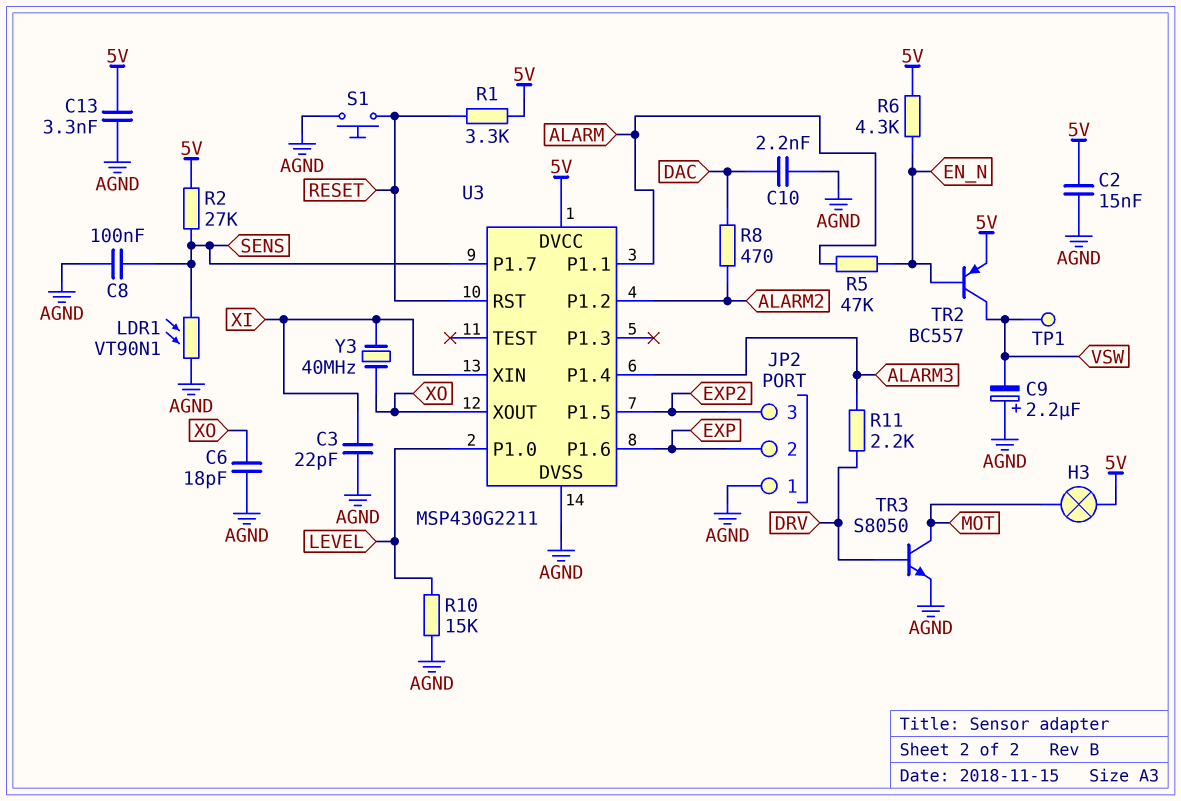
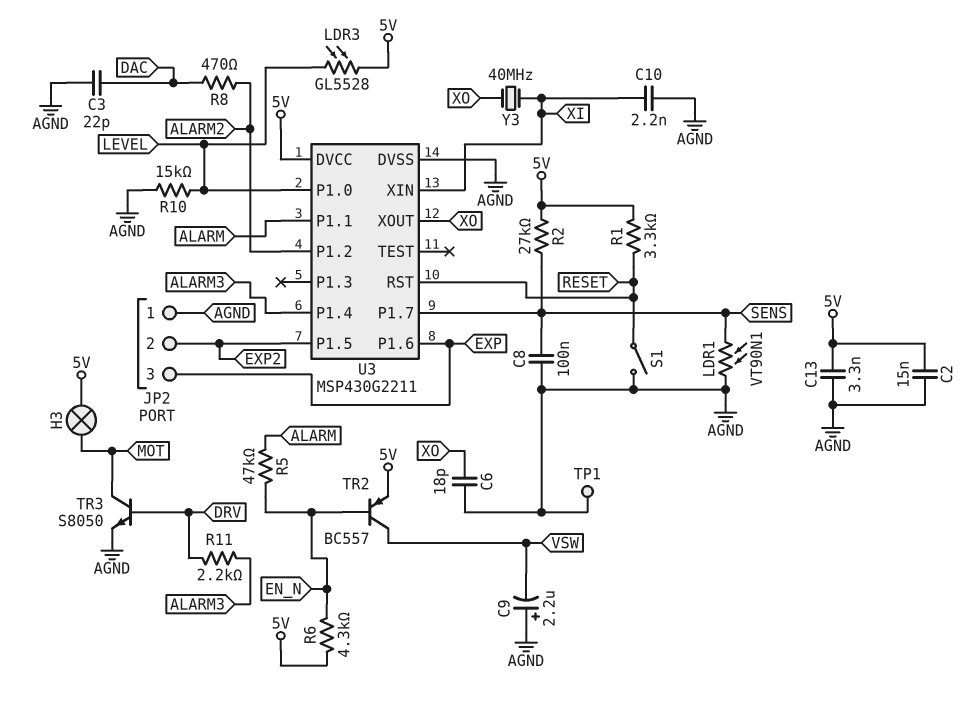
C3: 22pF (AGND, XI) -> 22pF (AGND, DAC)
C10: 2.2nF (AGND, DAC) -> 2.2nF (AGND, XI)
JP2 pin 2: EXP -> EXP2
JP2 pin 3: EXP2 -> EXP
LDR3: none -> GL5528 (5V, LEVEL)
S1: button (AGND, RESET) -> switch (AGND, RESET)
TP1: test point (VSW) -> test point (AGND)

